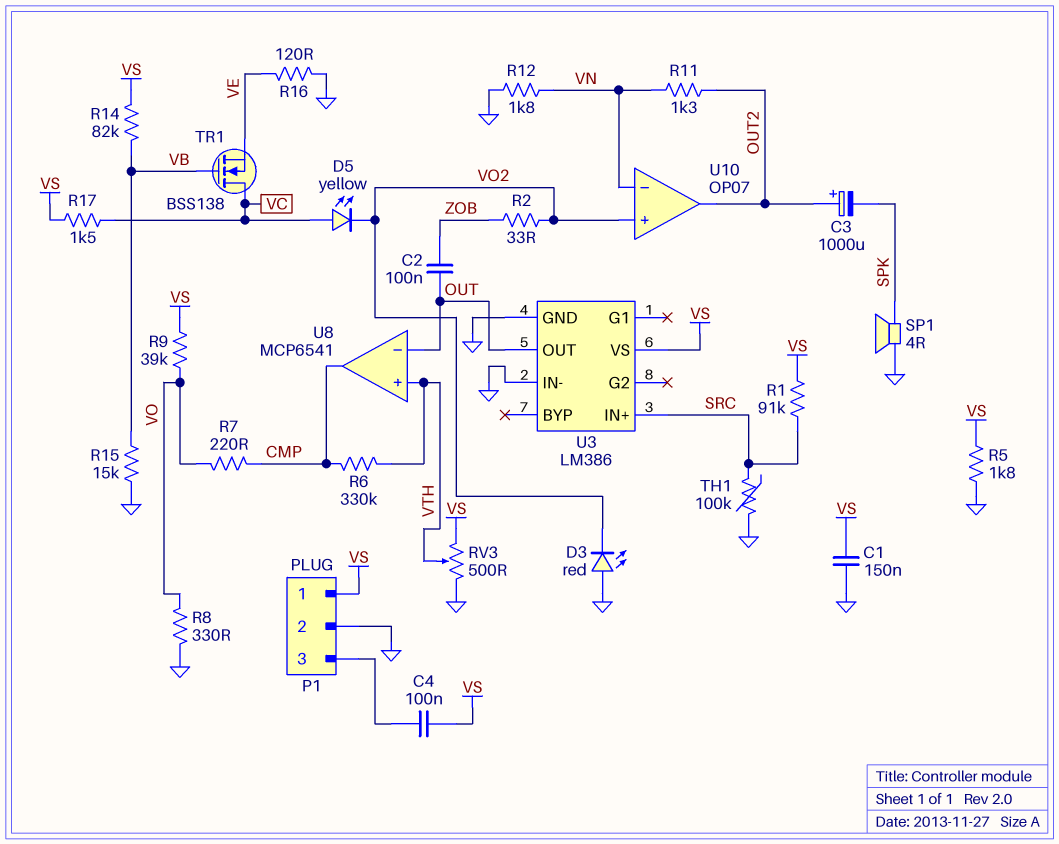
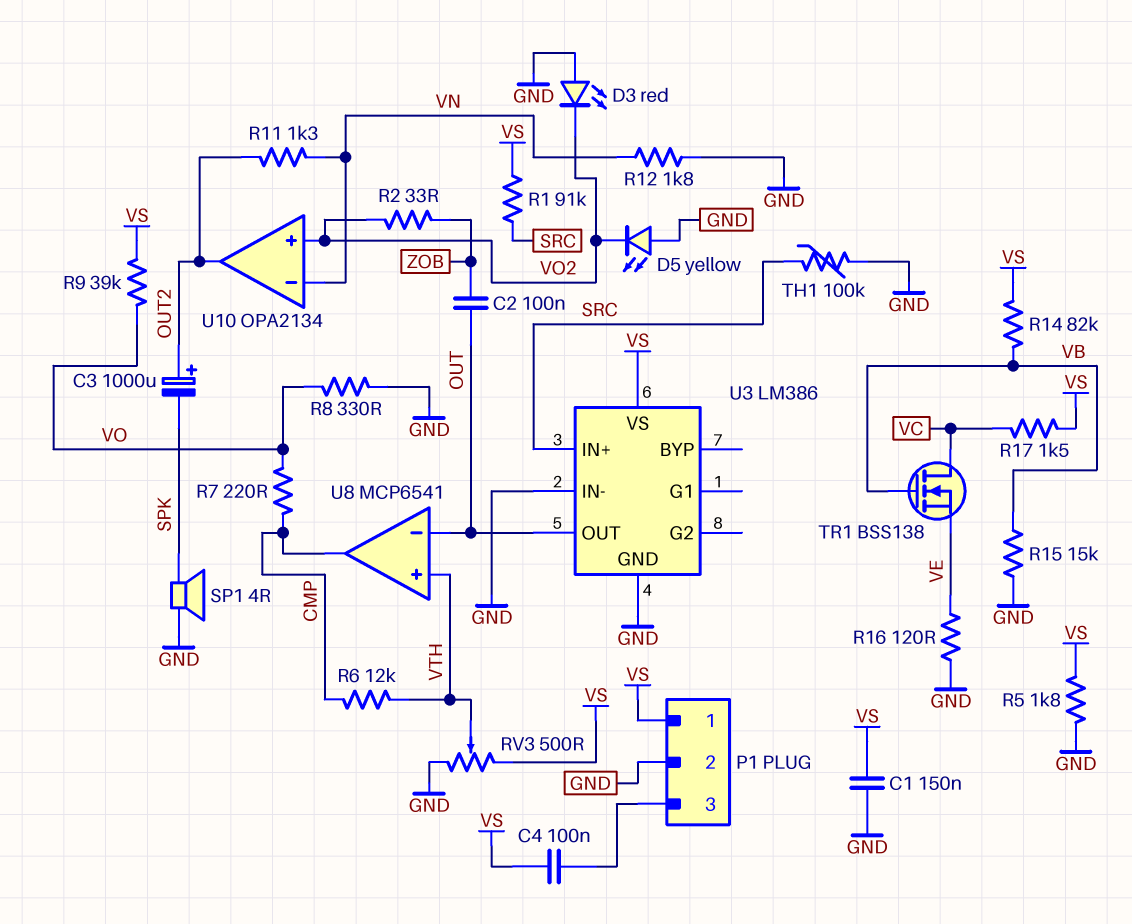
D5: LED yellow (A VC, K VO2) -> LED yellow (A GND, K VO2)
R6: 330k (CMP, VTH) -> 12k (CMP, VTH)
U10: OP07 -> OPA2134

